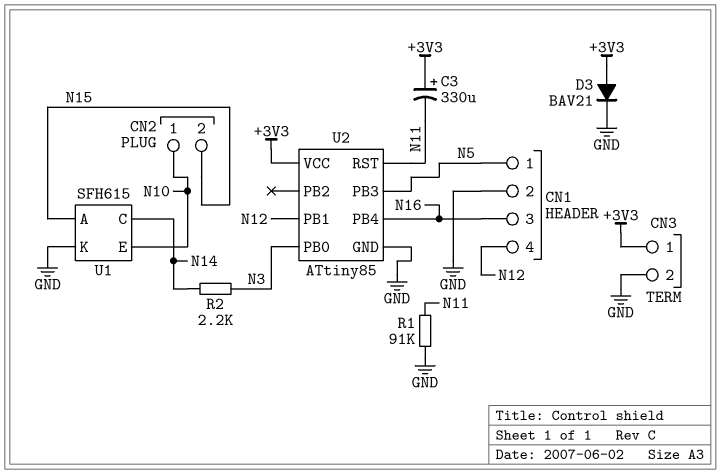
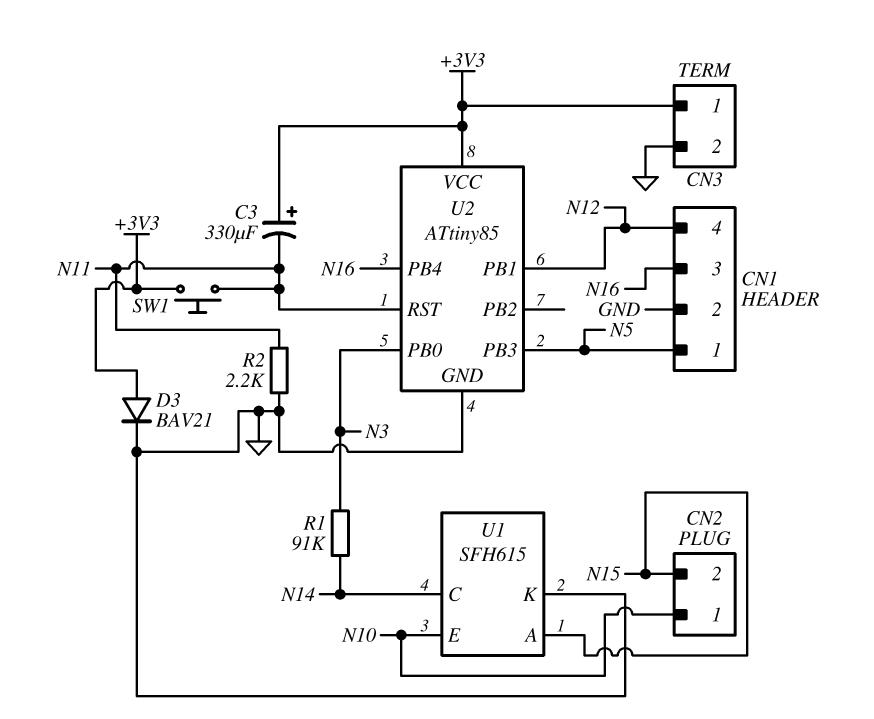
R1: 91k (GND, N11) -> 91k (N3, N14)
R2: 2.2k (N3, N14) -> 2.2k (GND, N11)
SW1: none -> button (+3V3, N11)

